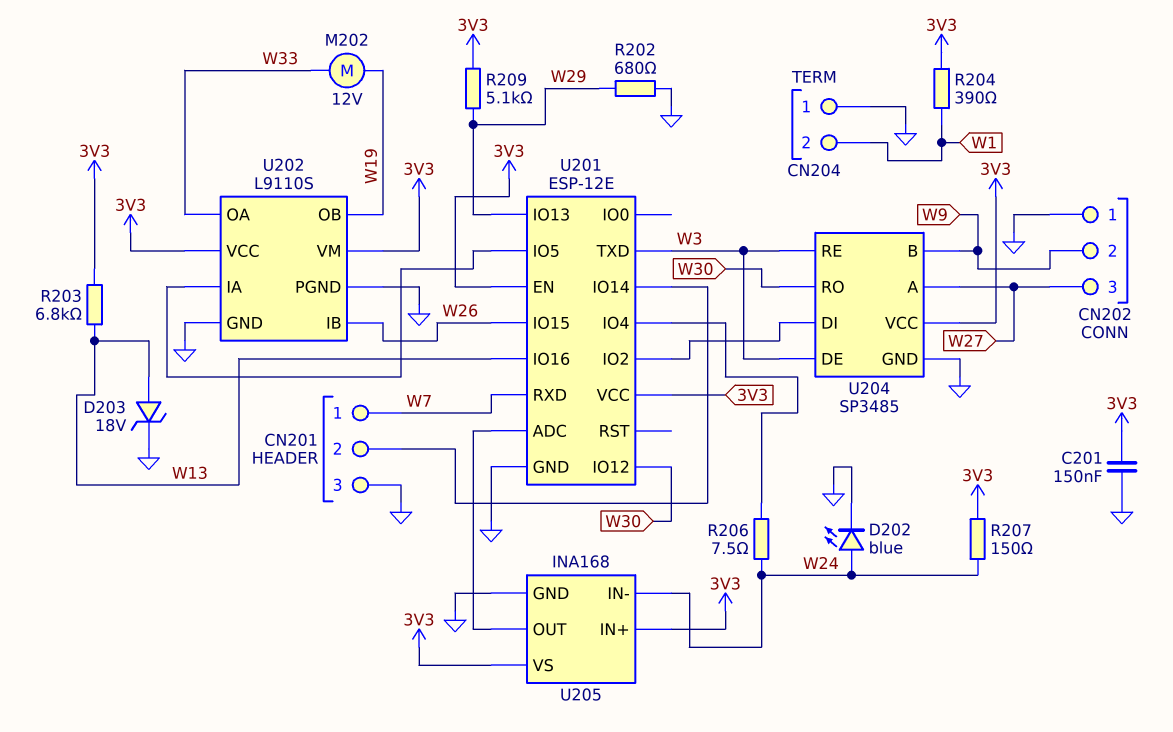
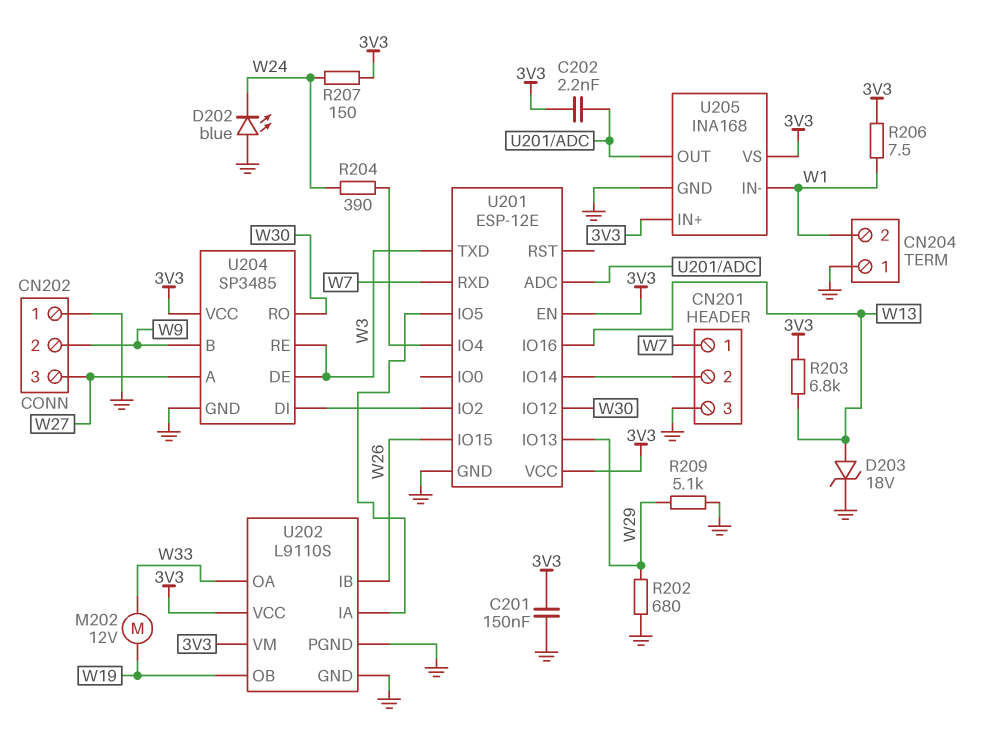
C202: none -> 2.2nF (3V3, U201/ADC)
D202: LED blue (A W24, K GND) -> LED blue (A GND, K W24)
R204: 390 (3V3, W1) -> 390 (U201/IO4, W24)
R206: 7.5 (U201/IO4, W24) -> 7.5 (3V3, W1)
R209: 5.1k (3V3, W29) -> 5.1k (GND, W29)
U205 pin IN-: W24 -> W1

